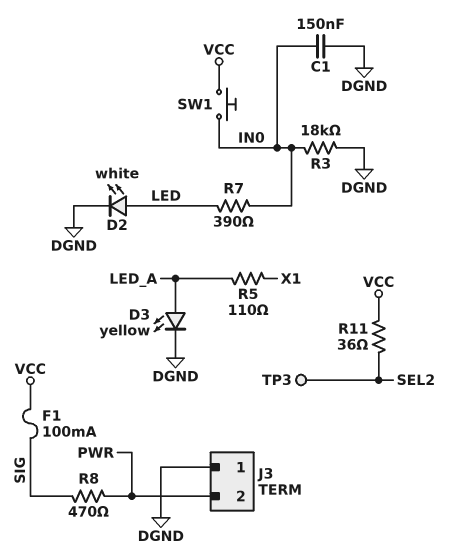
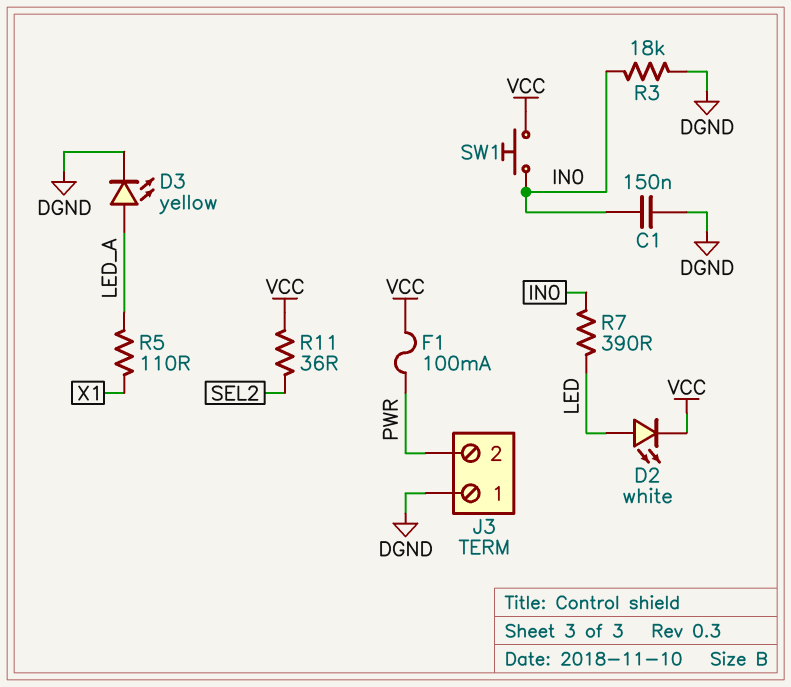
D2: LED white (A LED, K DGND) -> LED white (A LED, K VCC)
F1: 100mA (SIG, VCC) -> 100mA (PWR, VCC)
R8: 470 (PWR, SIG) -> none
TP3: test point (SEL2) -> none

